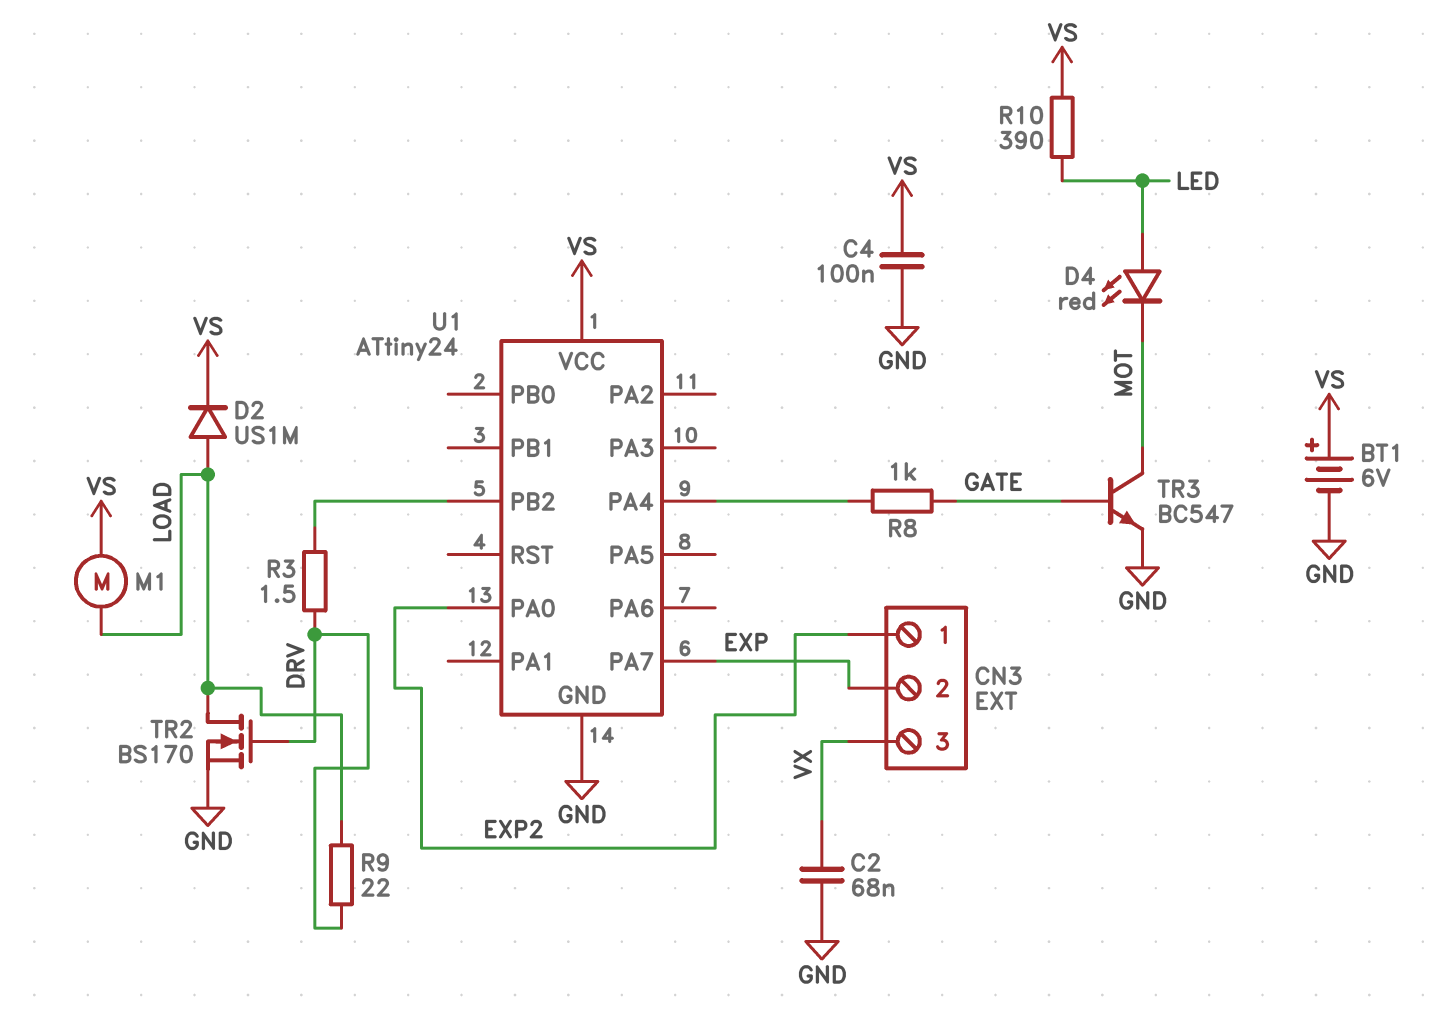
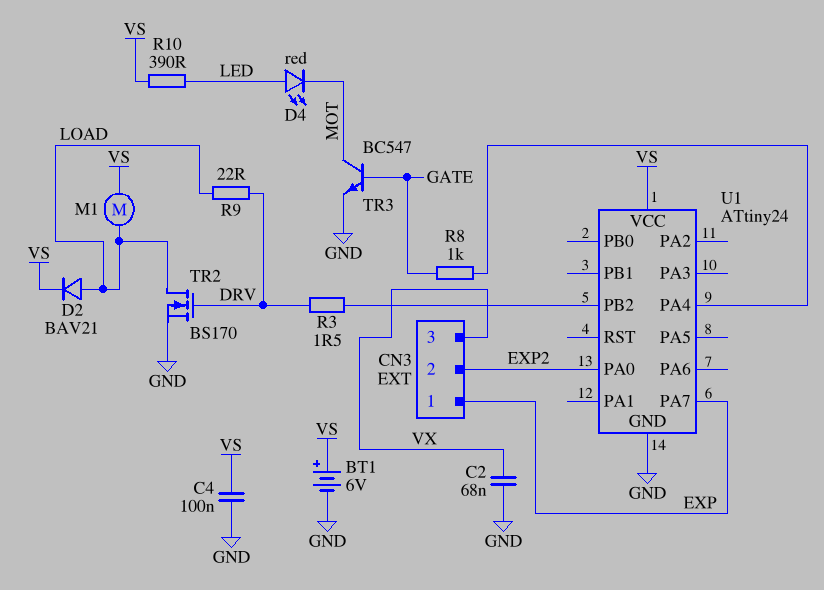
CN3 pin 1: EXP2 -> EXP
CN3 pin 2: EXP -> EXP2
D2: diode US1M (A LOAD, K VS) -> diode BAV21 (A LOAD, K VS)

